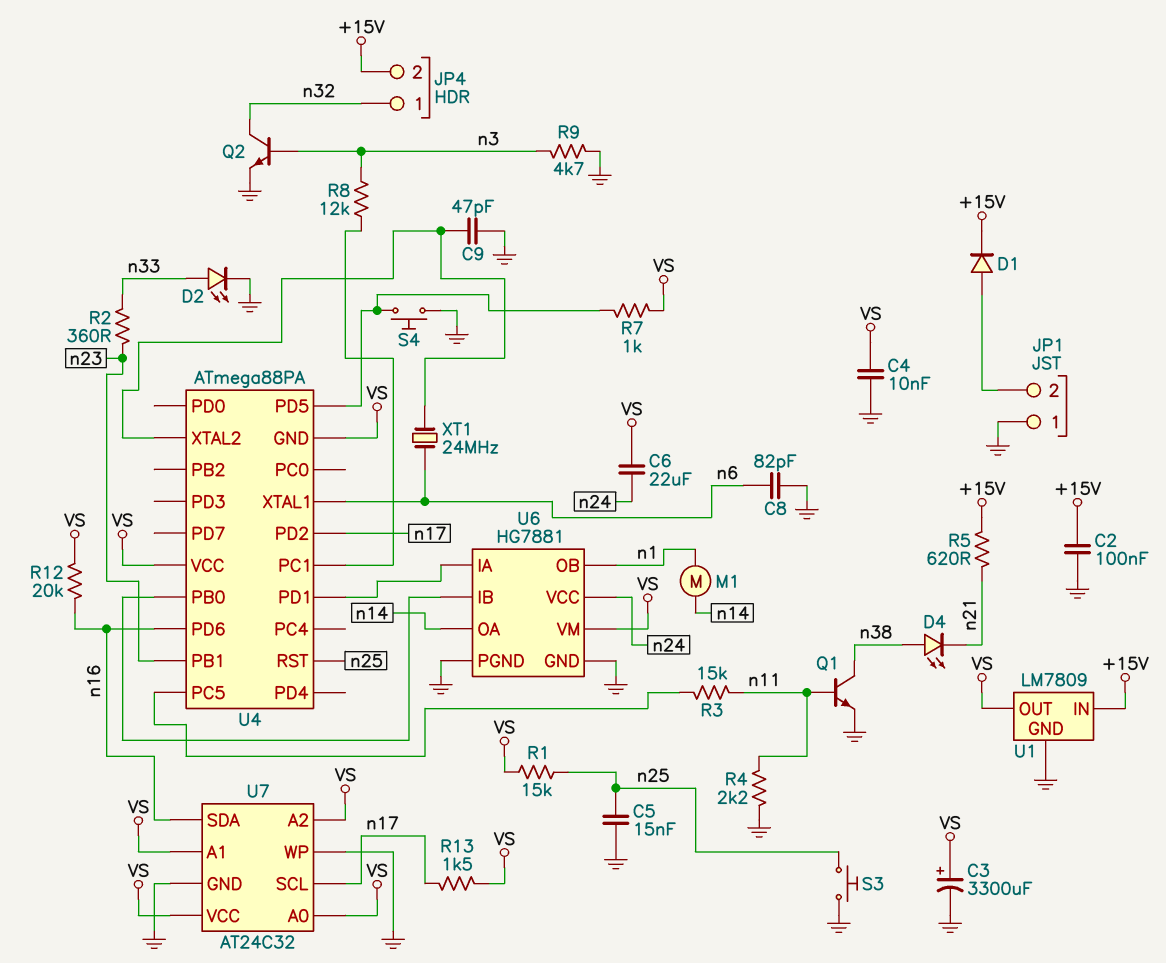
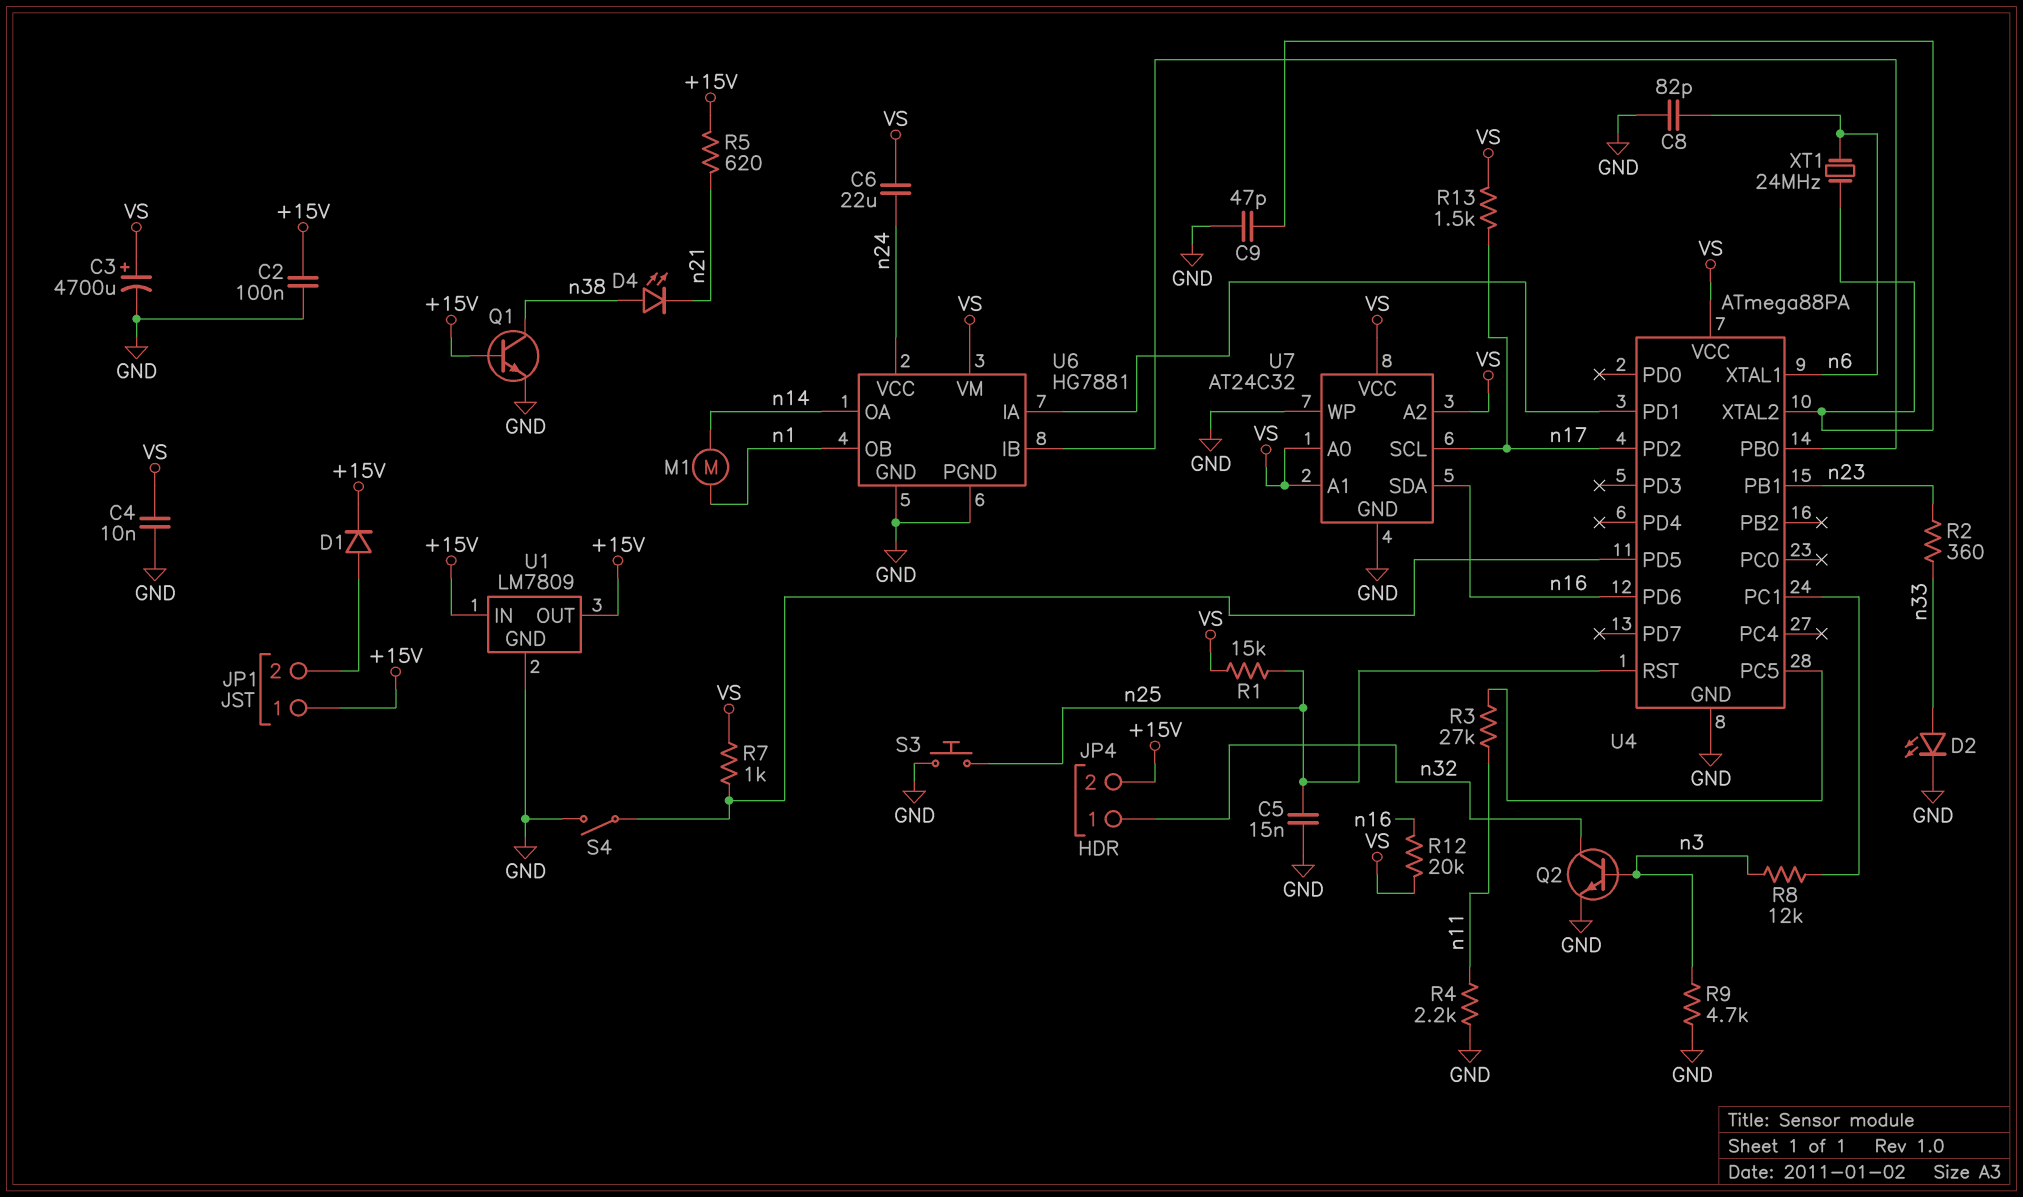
C3: 3300uF (plus VS, minus GND) -> 4700uF (plus VS, minus GND)
JP1 pin 1: GND -> +15V
Q1: NPN (B n11, C n38, E GND) -> NPN (B +15V, C n38, E GND)
R3: 15k (U4/PC5, n11) -> 27k (U4/PC5, n11)
S4: button (GND, U4/PD5) -> switch (GND, U4/PD5)
U1 pin OUT: VS -> +15V
U4 pin GND: VS -> GND

